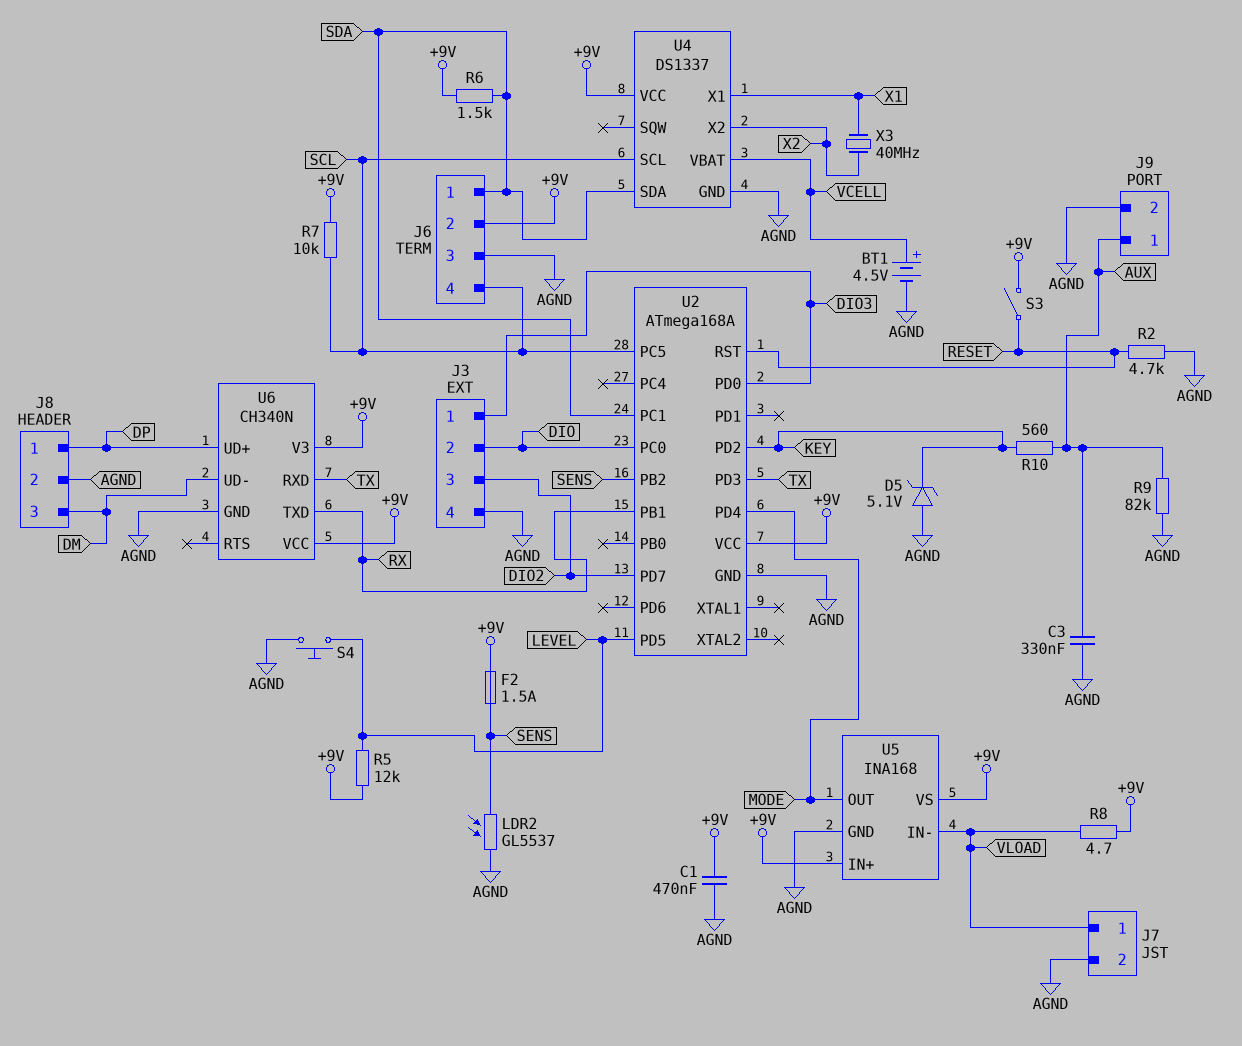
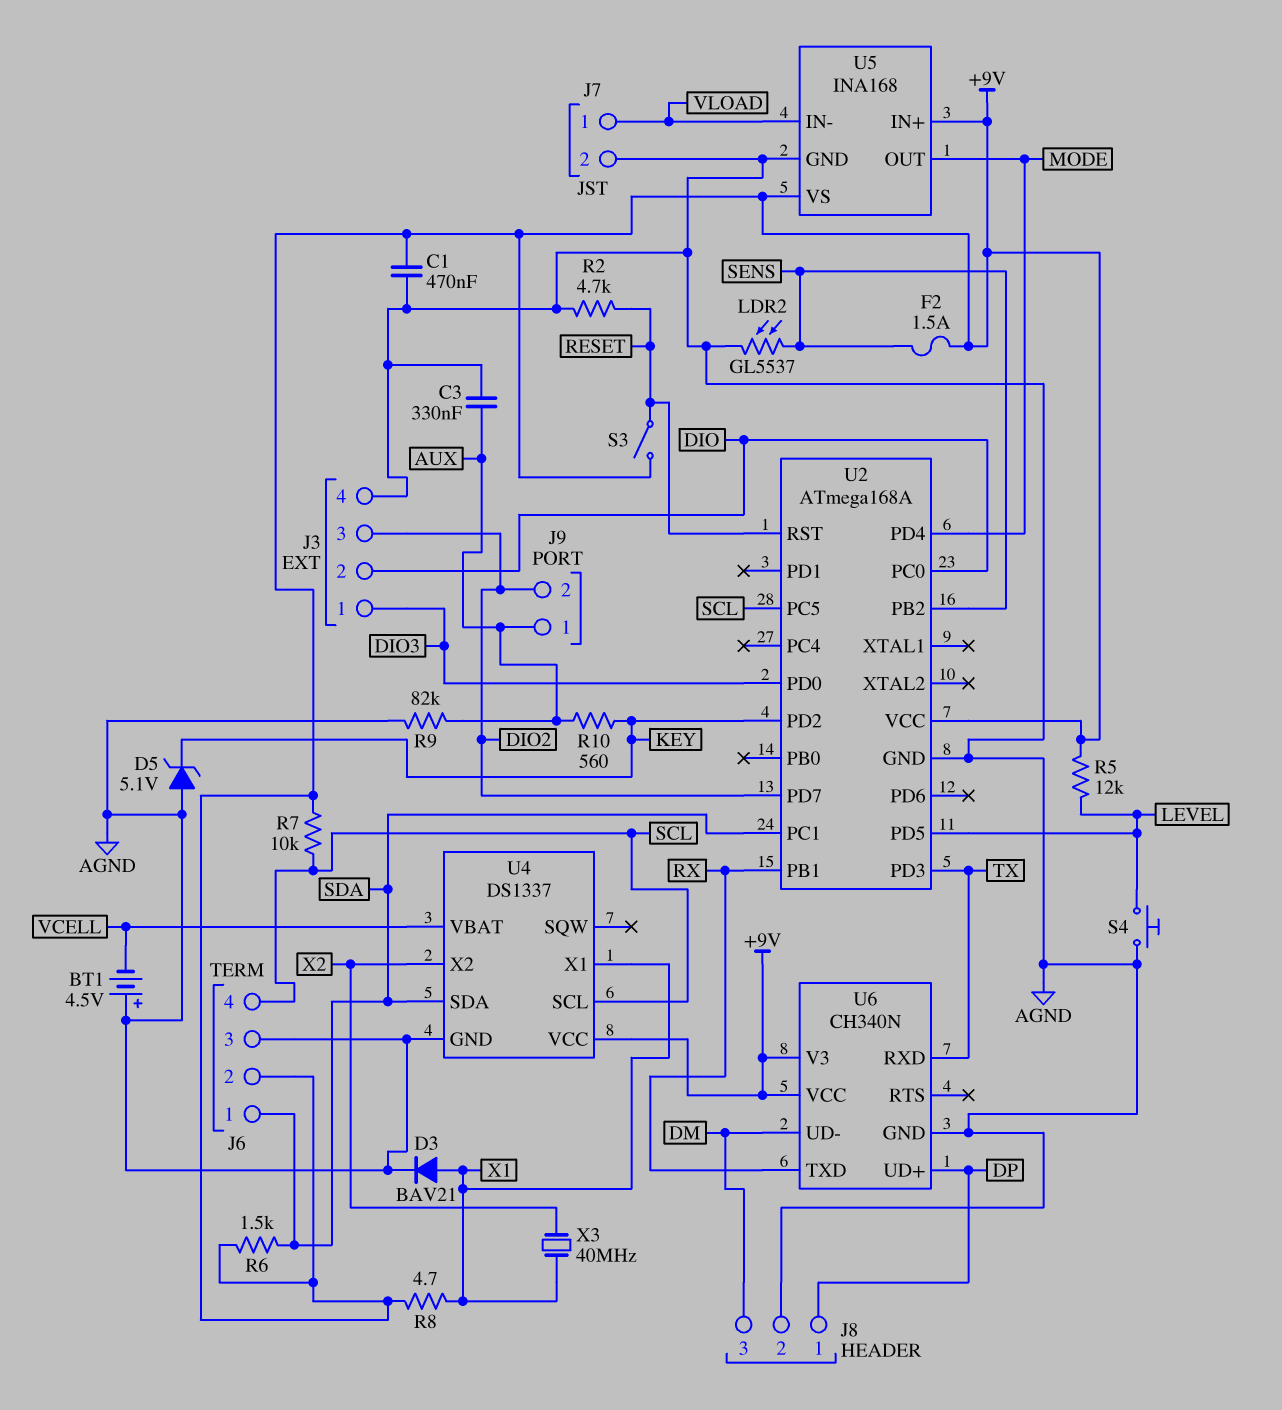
BT1: 4.5V (plus VCELL, minus AGND) -> 4.5V (plus AGND, minus VCELL)
D3: none -> diode BAV21 (A X1, K AGND)
J9 pin 2: AGND -> DIO2
R8: 4.7 (+9V, VLOAD) -> 4.7 (+9V, X1)

